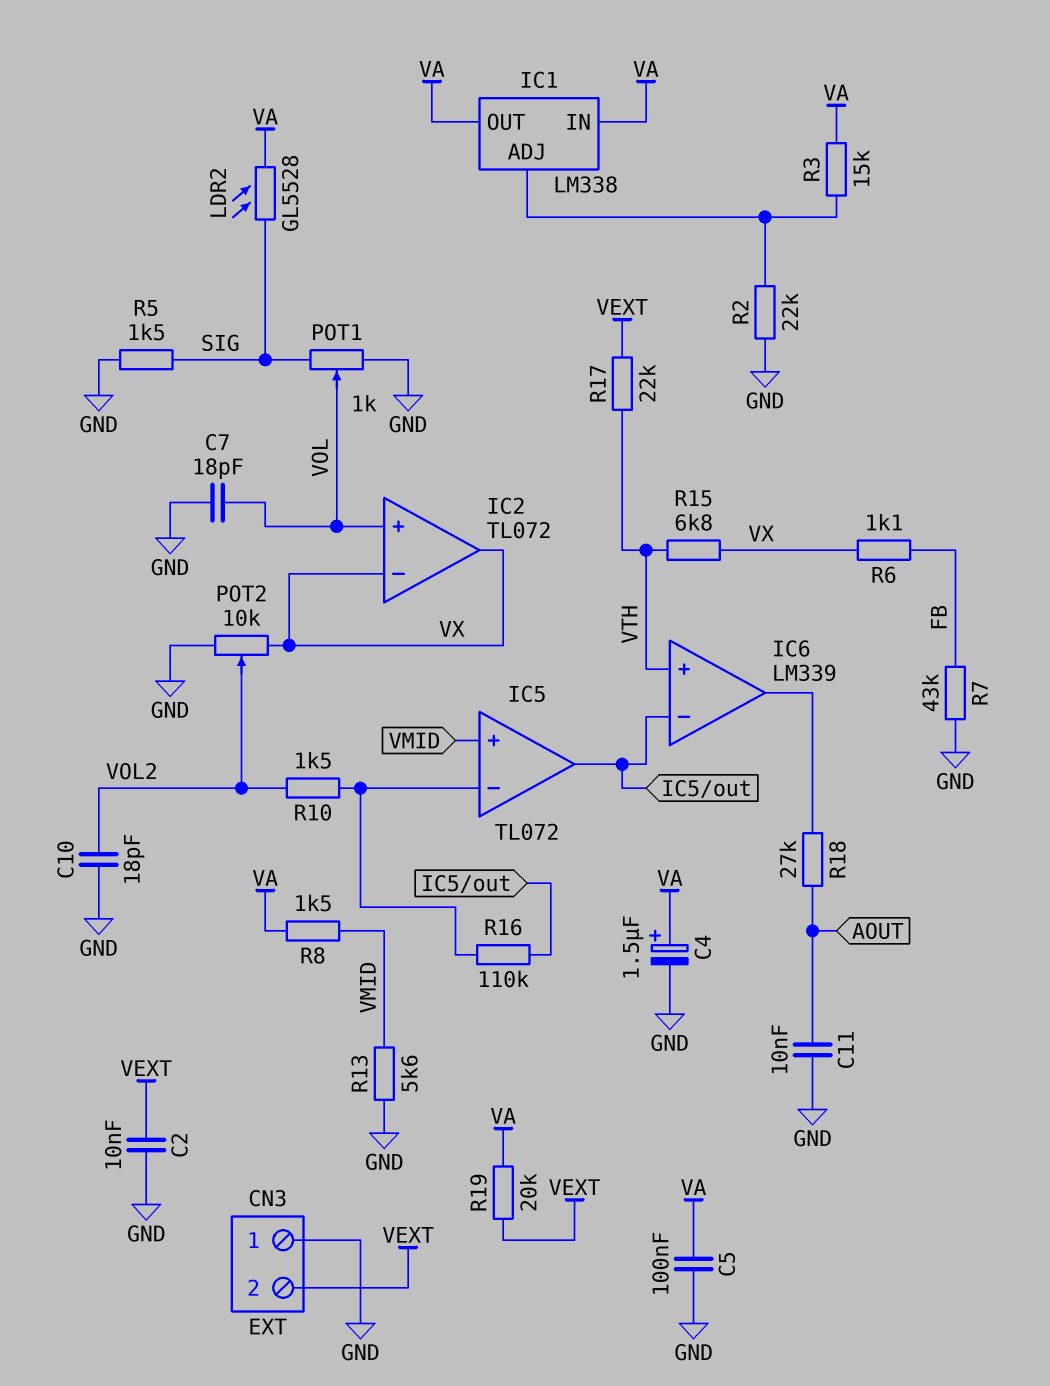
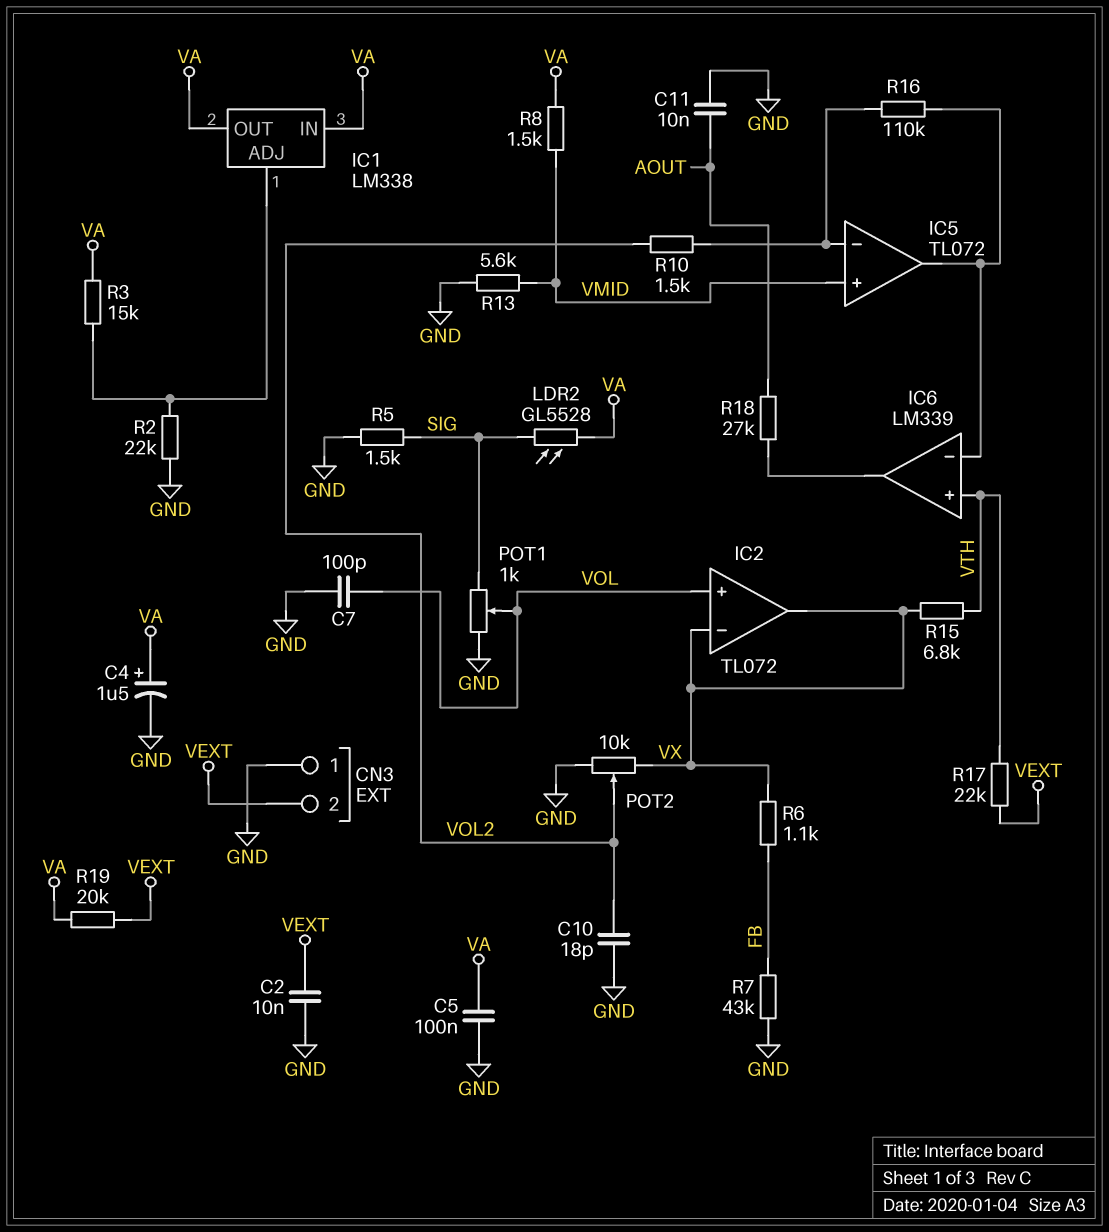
C7: 18pF (GND, VOL) -> 100pF (GND, VOL)

